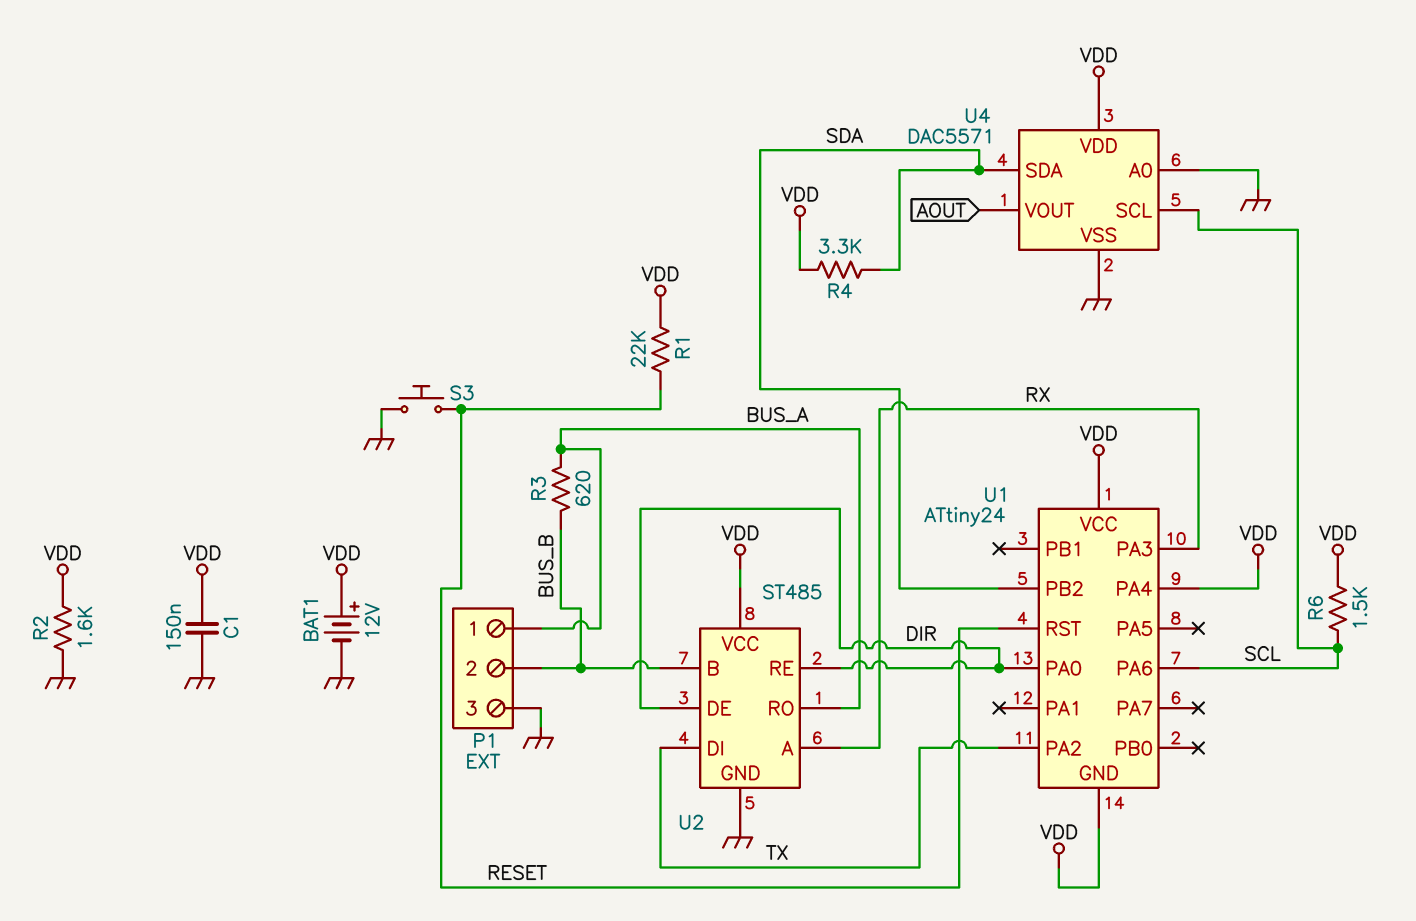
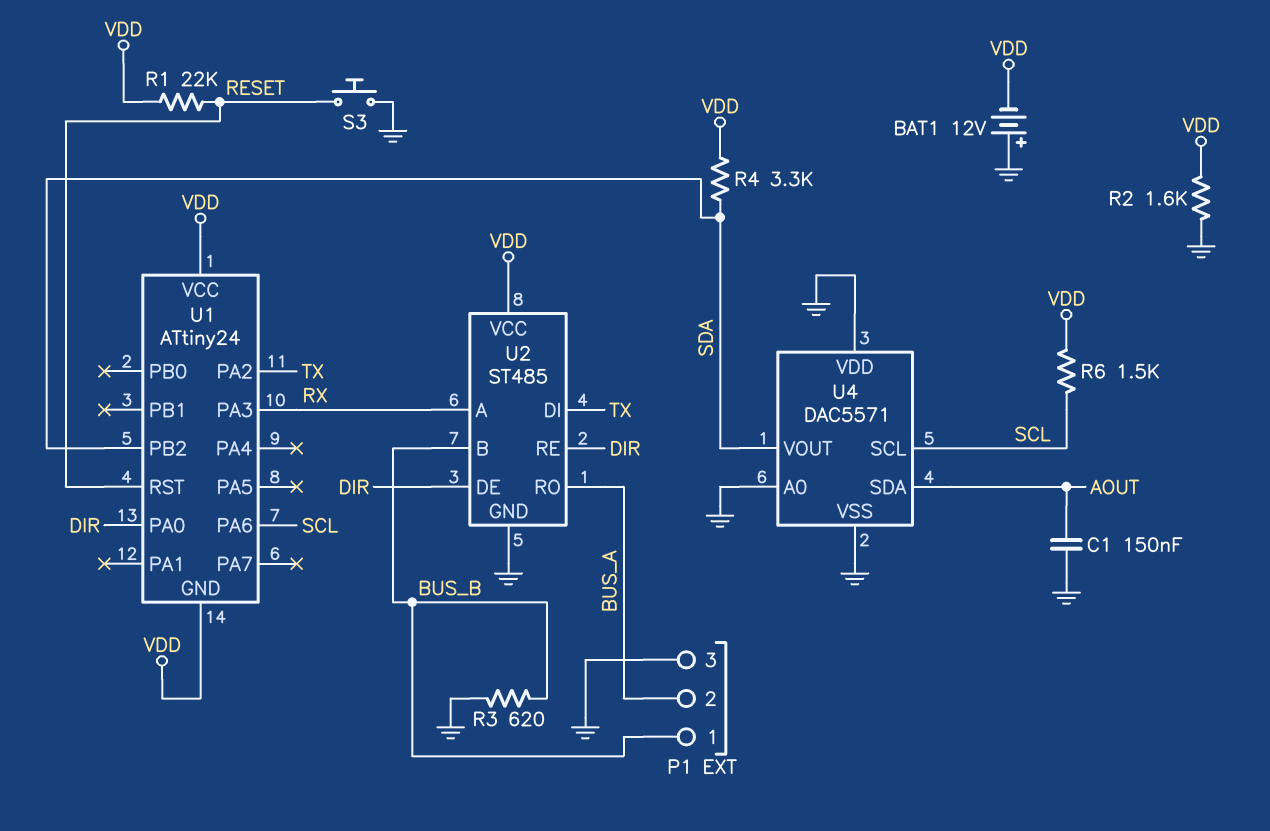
BAT1: 12V (plus VDD, minus GND) -> 12V (plus GND, minus VDD)
C1: 150nF (GND, VDD) -> 150nF (AOUT, GND)
P1 pin 1: BUS_A -> BUS_B
P1 pin 2: BUS_B -> BUS_A
R3: 620 (BUS_A, BUS_B) -> 620 (BUS_B, GND)
U1 pin PA4: VDD -> none
U4 pin SDA: SDA -> AOUT
U4 pin VDD: VDD -> GND
U4 pin VOUT: AOUT -> SDA

